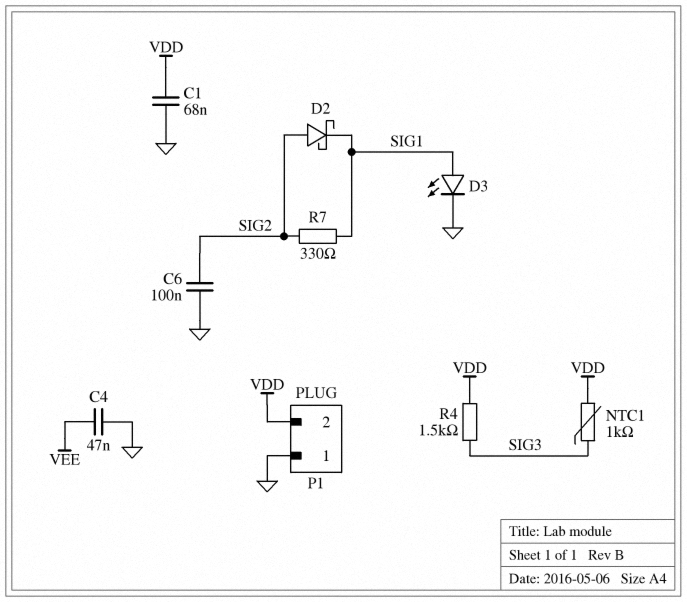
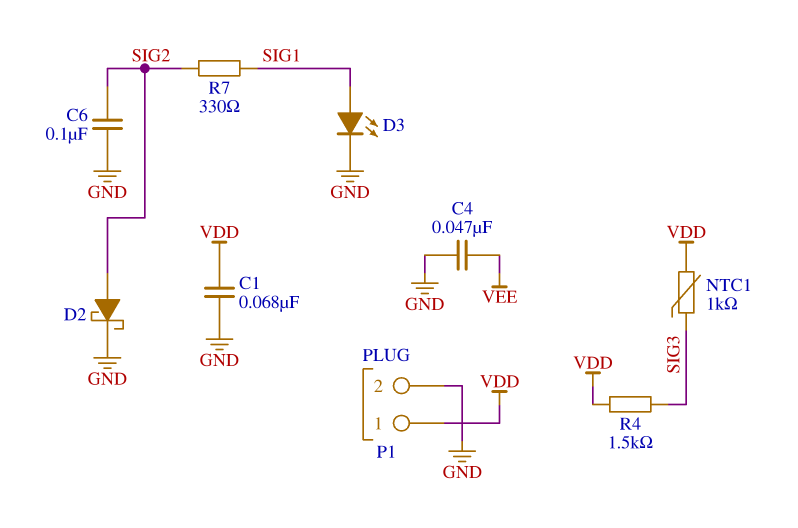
D2: schottky (A SIG2, K SIG1) -> schottky (A SIG2, K GND)
P1 pin 1: GND -> VDD
P1 pin 2: VDD -> GND

